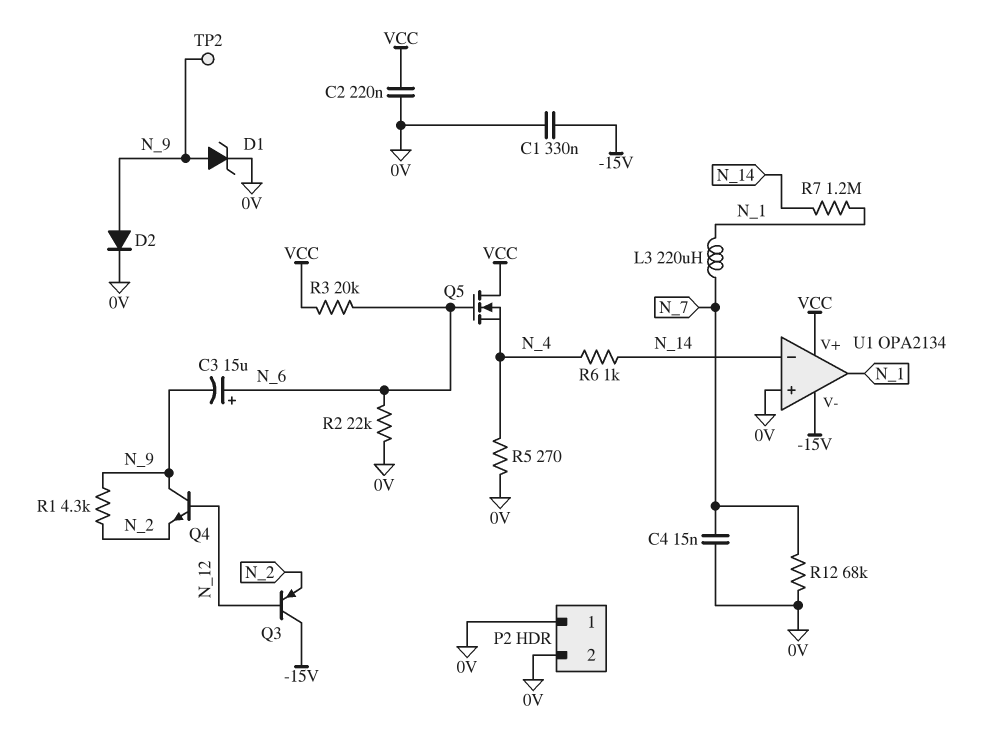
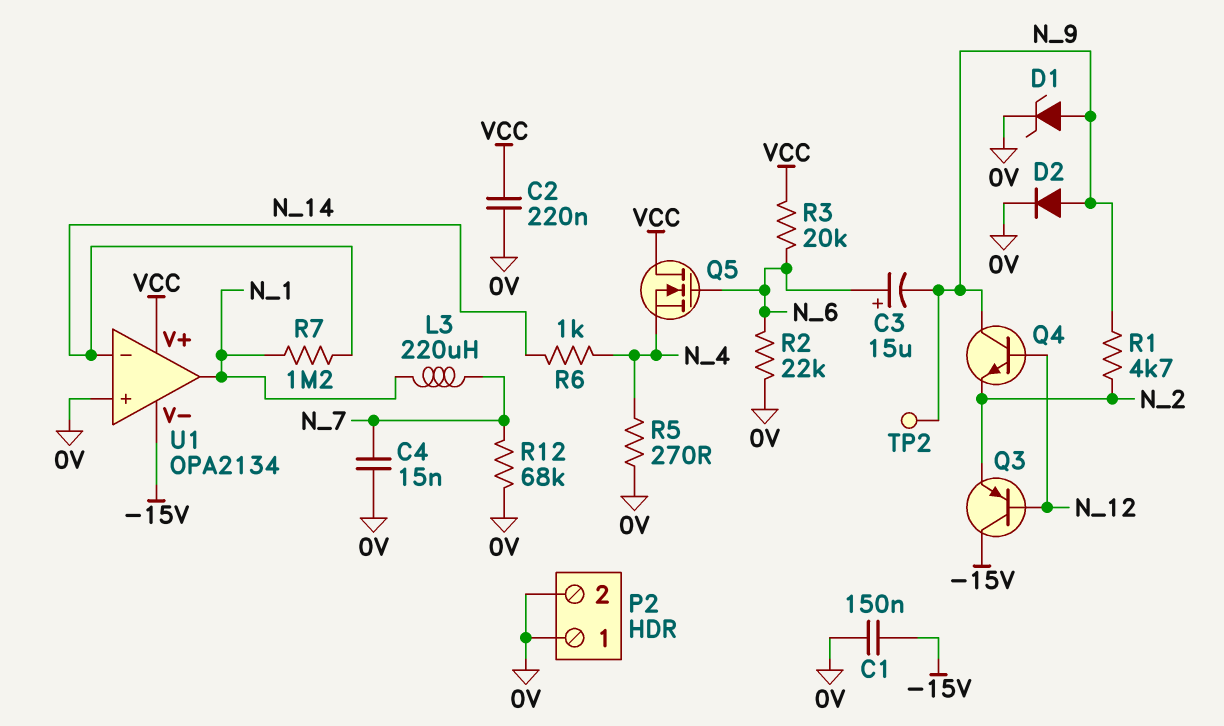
C1: 330nF (-15V, 0V) -> 150nF (-15V, 0V)
R1: 4.3k (N_2, N_9) -> 4.7k (N_2, N_9)

